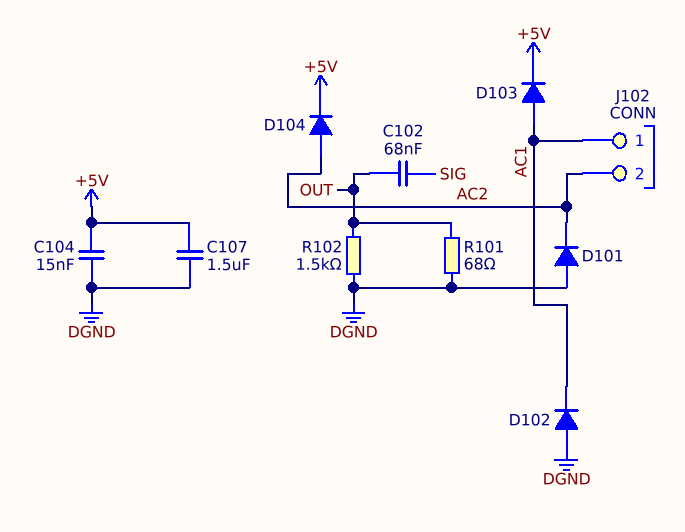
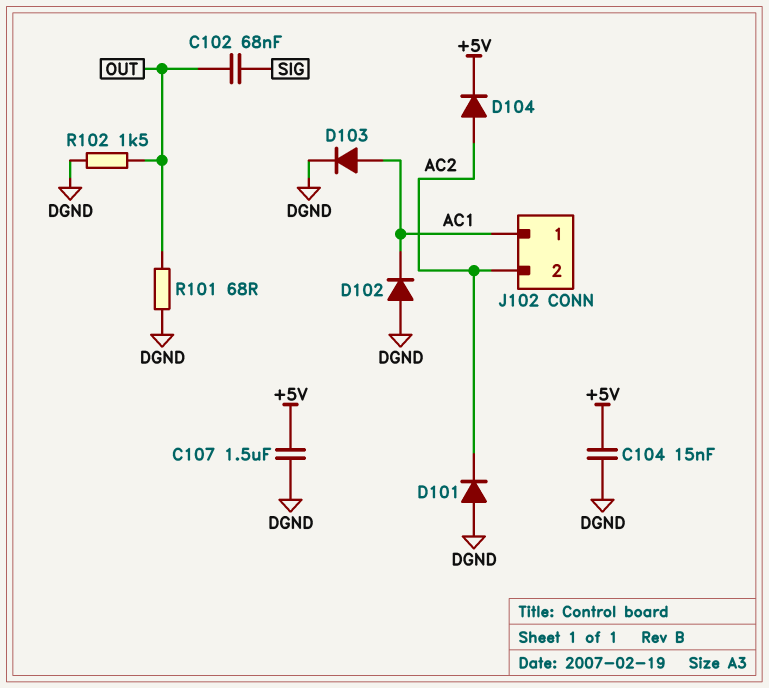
D103: diode (A AC1, K +5V) -> diode (A AC1, K DGND)

